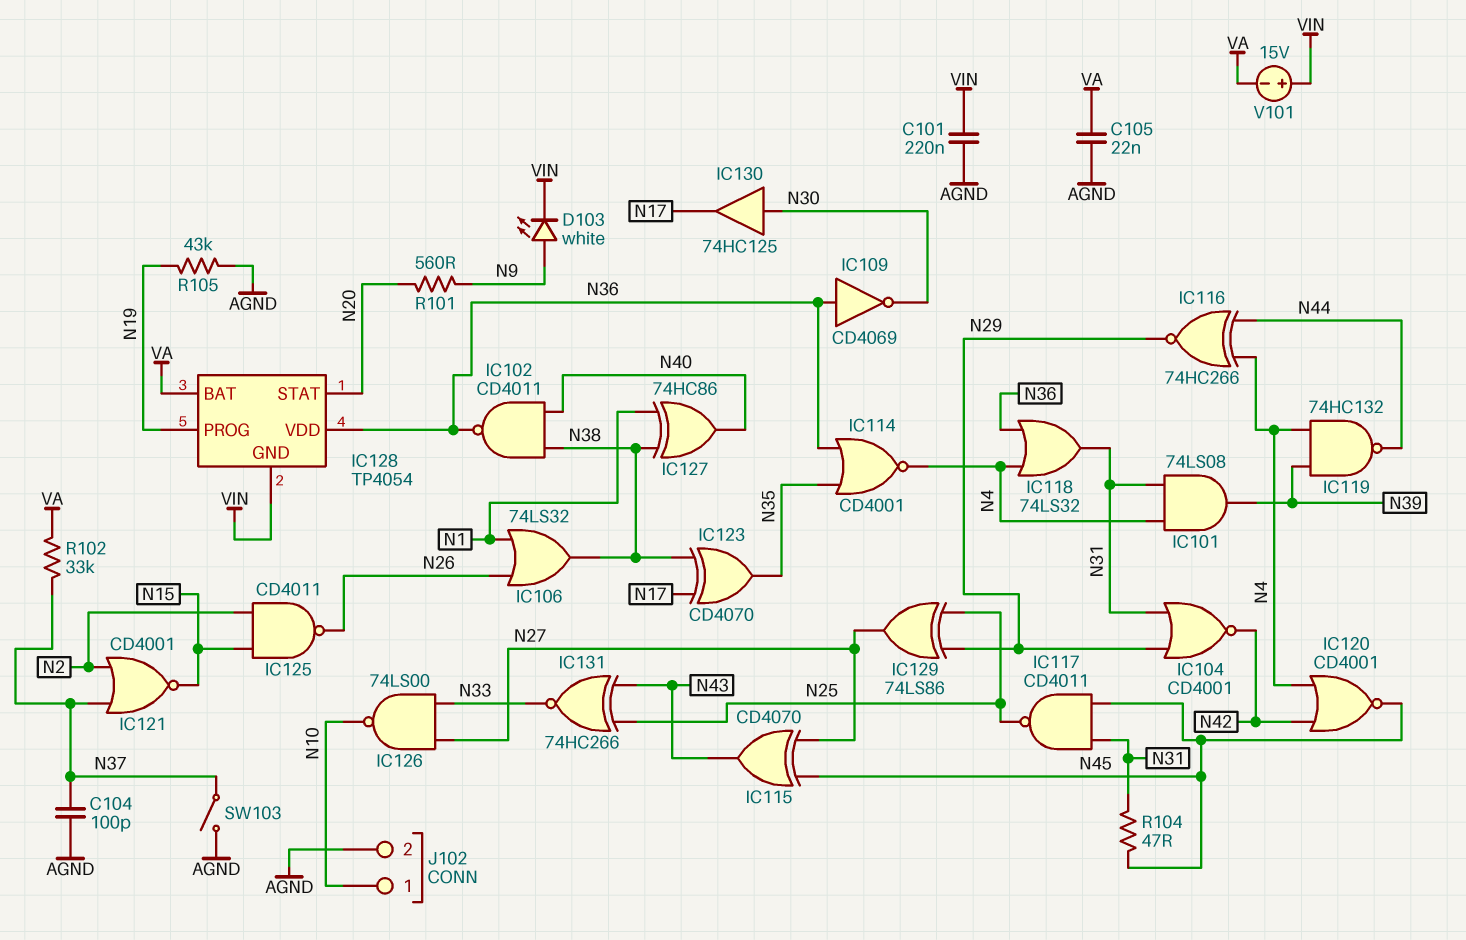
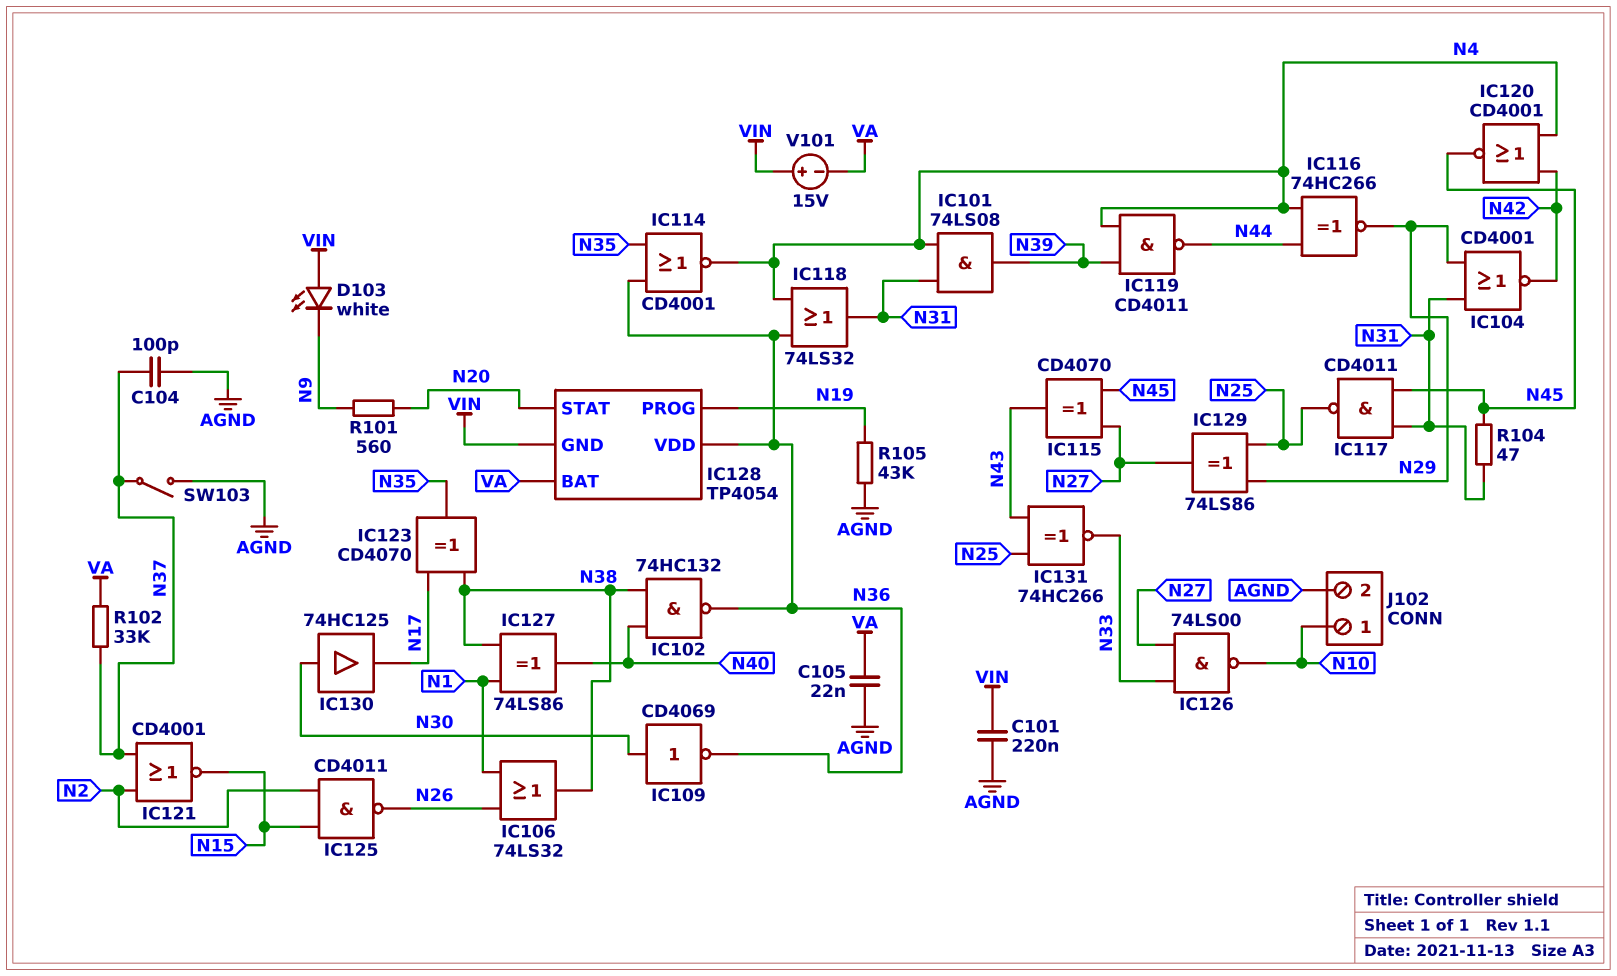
D103: LED white (A N9, K VIN) -> LED white (A VIN, K N9)
IC102: NAND CD4011 (in N38, in N40, out N36) -> NAND 74HC132 (in N38, in N40, out N36)
IC109: NOT CD4069 (in N36, out N30) -> NOT CD4069 (in N30, out N36)
IC119: NAND 74HC132 (in N4, in N39, out N44) -> NAND CD4011 (in N4, in N39, out N44)
IC127: XOR 74HC86 (in N1, in N38, out N40) -> XOR 74LS86 (in N1, in N38, out N40)

